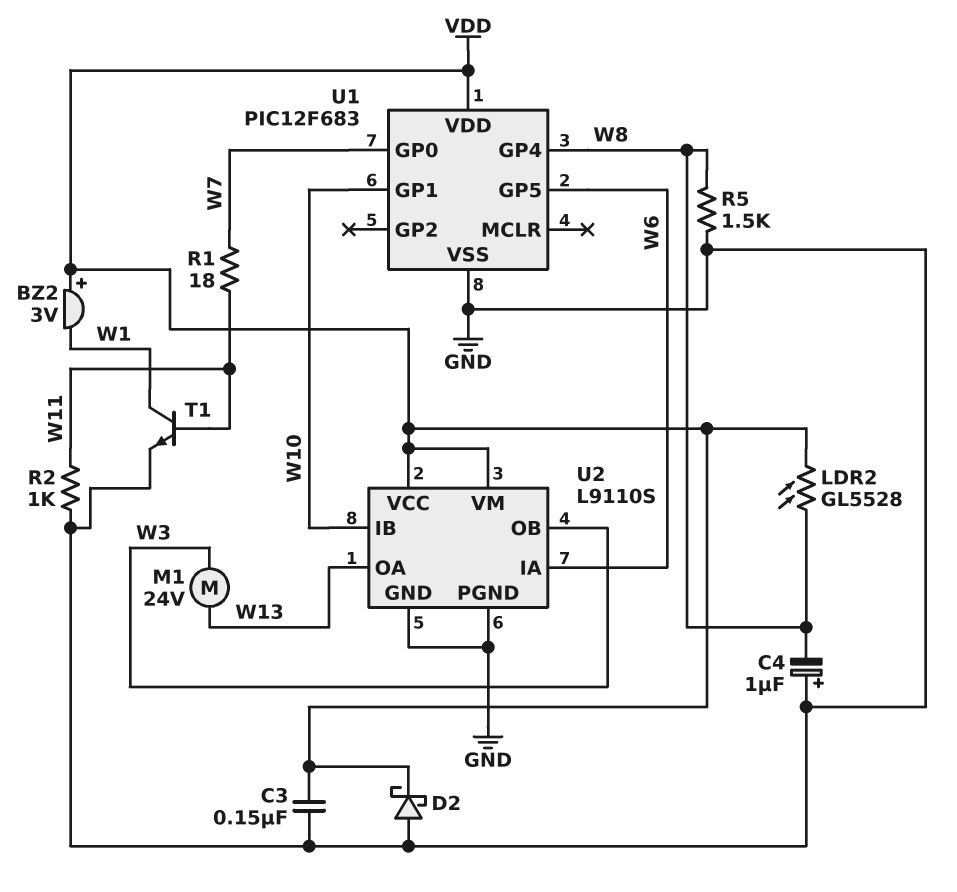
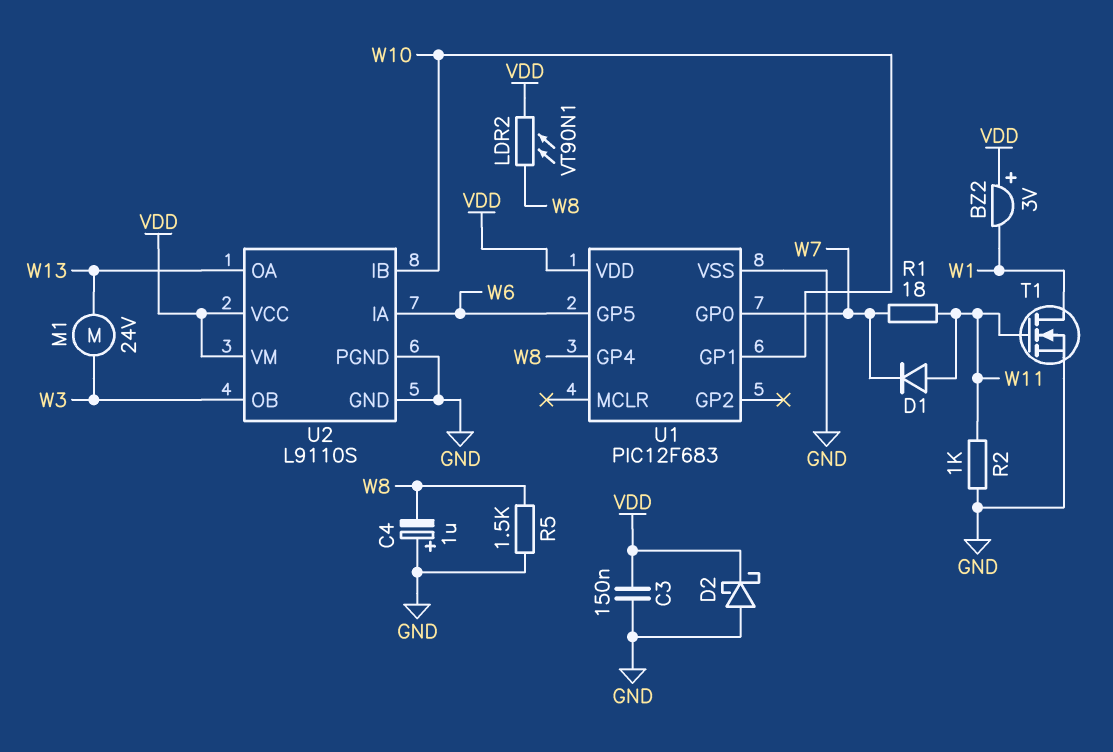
D1: none -> diode (A W11, K W7)
LDR2: GL5528 (VDD, W8) -> VT90N1 (VDD, W8)
T1: NPN (B W11, C W1, E GND) -> NMOS (G W11, D W1, S GND)

